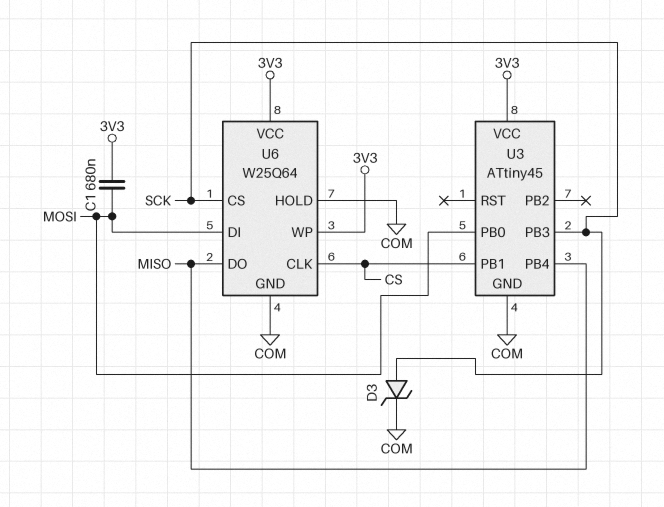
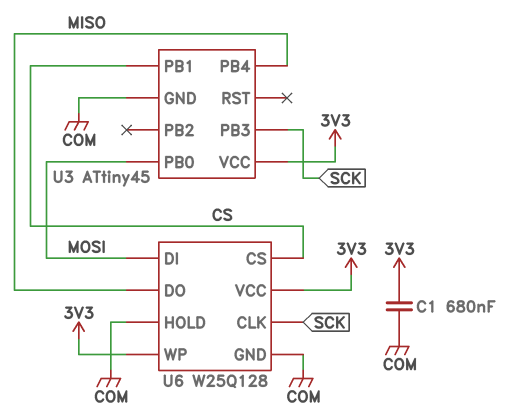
C1: 680nF (3V3, MOSI) -> 680nF (3V3, COM)
D3: zener (A SCK, K COM) -> none
U6: W25Q64 -> W25Q128
U6 pin CLK: CS -> SCK
U6 pin CS: SCK -> CS

